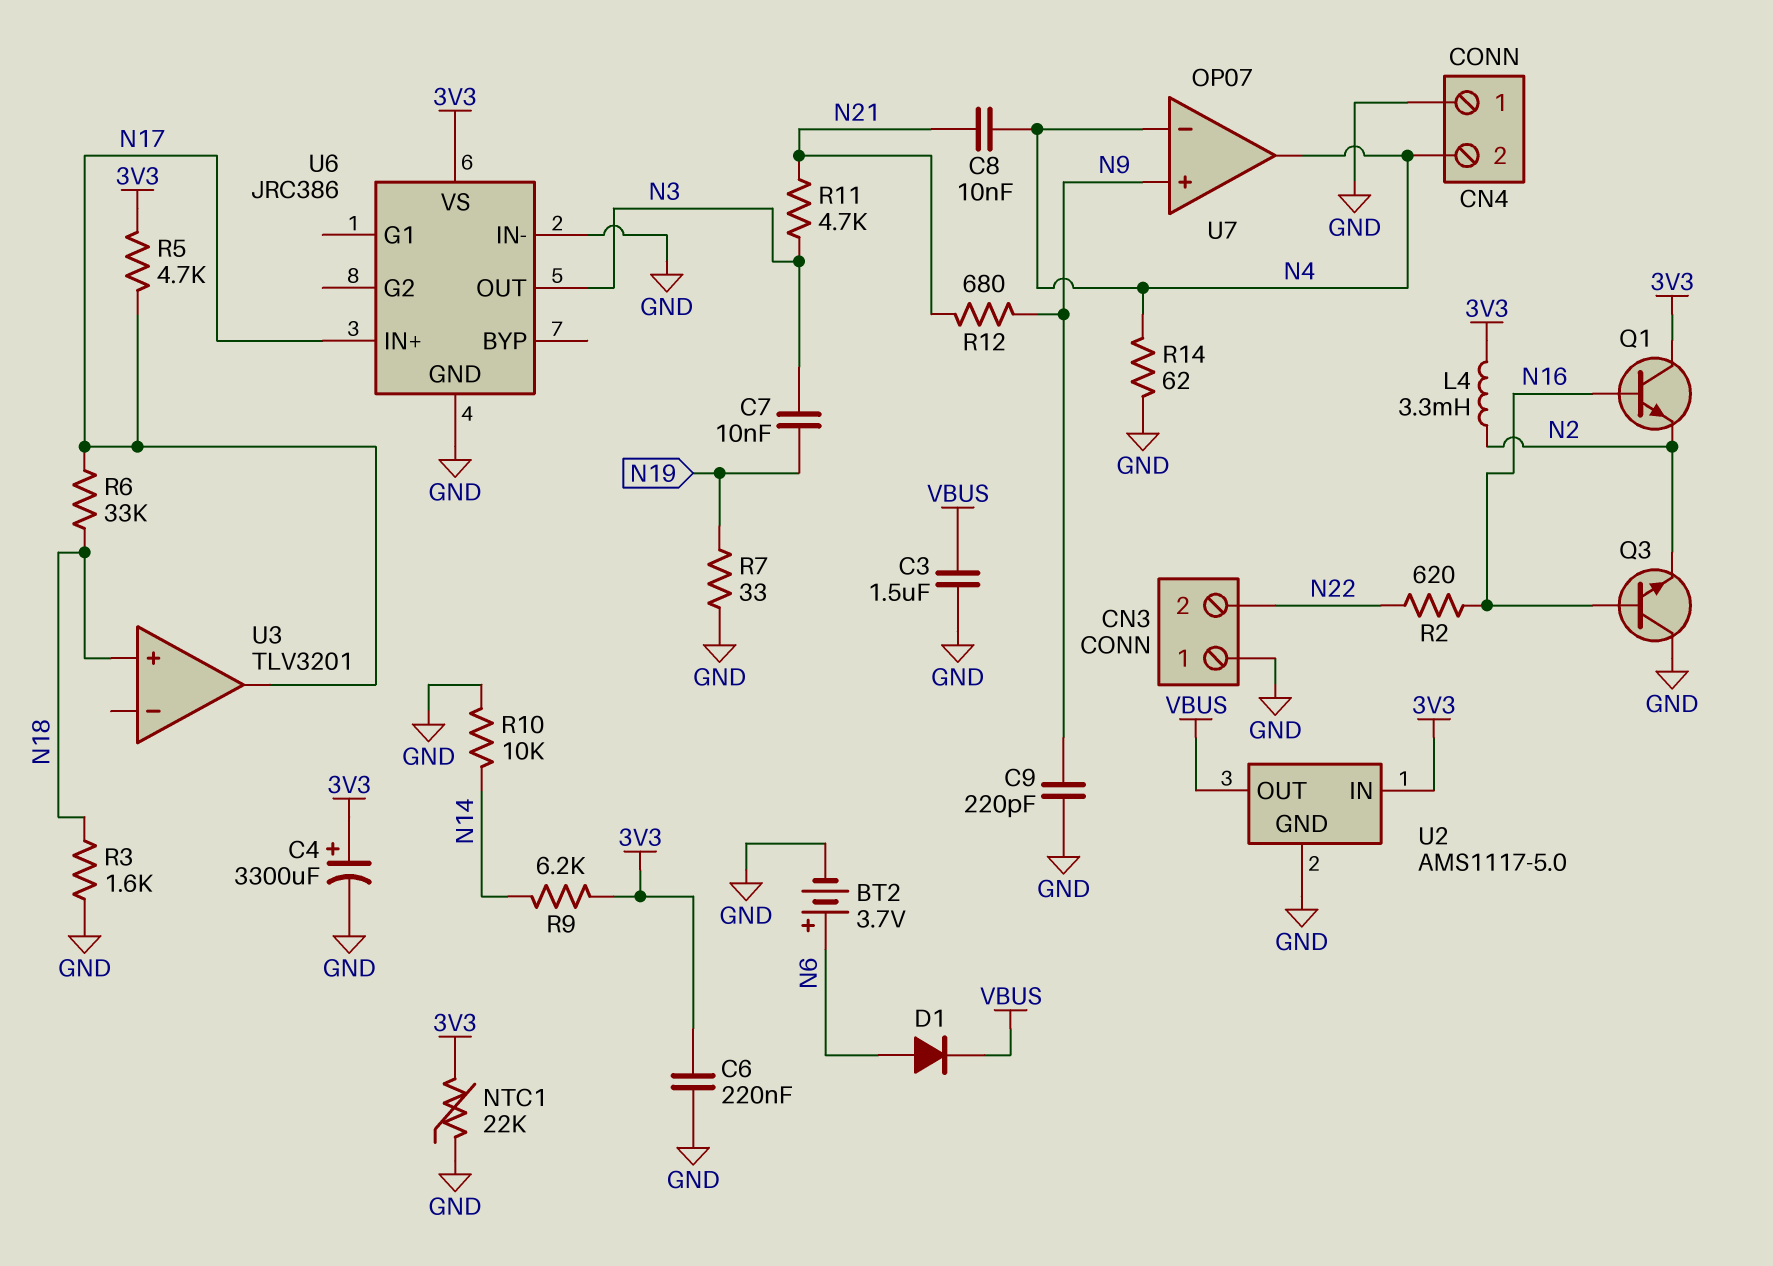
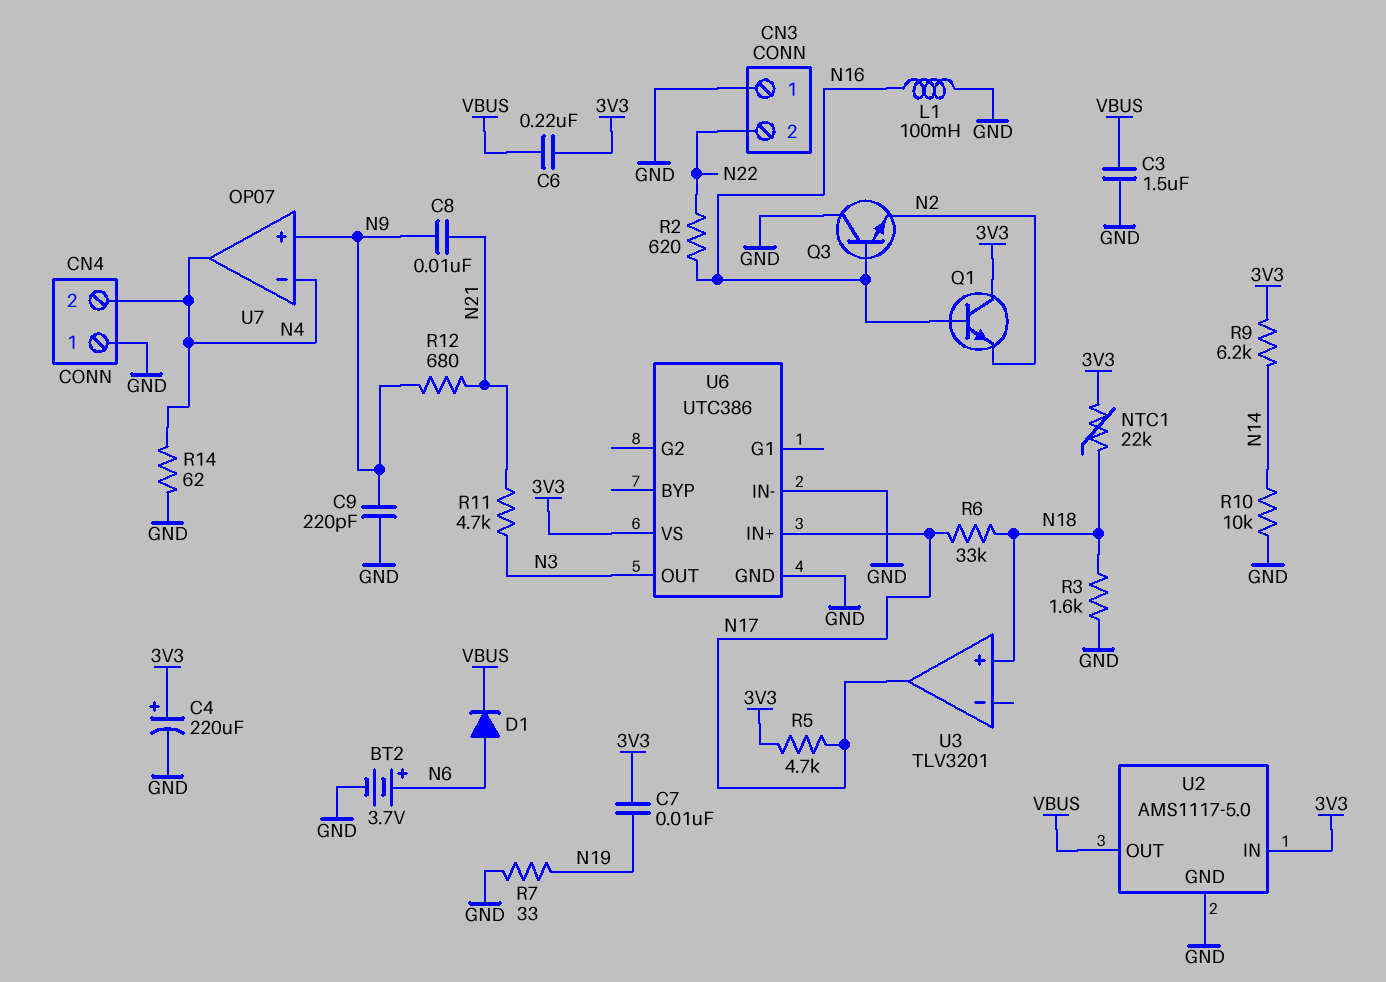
C4: 3300uF (plus 3V3, minus GND) -> 220uF (plus 3V3, minus GND)
C6: 220nF (3V3, GND) -> 220nF (3V3, VBUS)
C7: 10nF (N3, N19) -> 10nF (3V3, N19)
C8: 10nF (N4, N21) -> 10nF (N9, N21)
L1: none -> 100mH (GND, N16)
L4: 3.3mH (3V3, N2) -> none
NTC1: 22k (3V3, GND) -> 22k (3V3, N18)
U6: JRC386 -> UTC386

